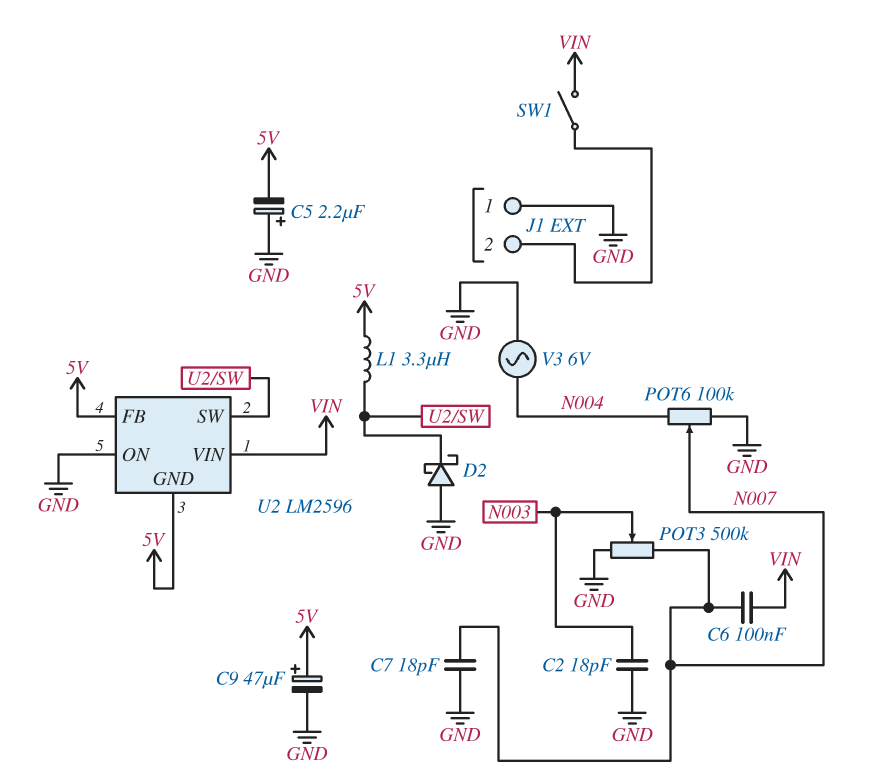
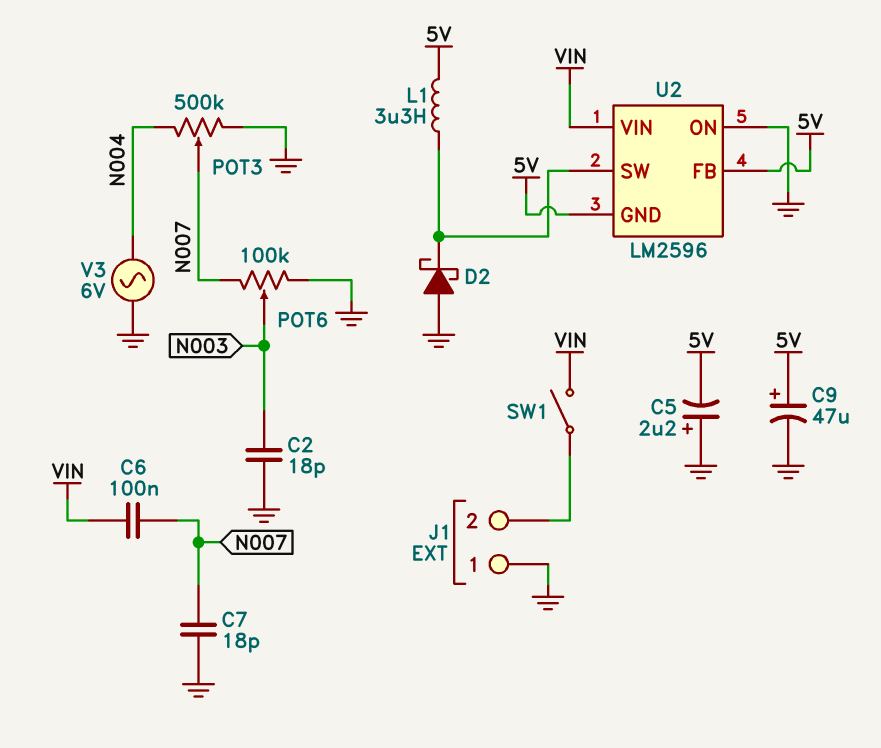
POT3: 500k (GND, N007, wiper N003) -> 500k (GND, N004, wiper N007)
POT6: 100k (GND, N004, wiper N007) -> 100k (GND, N007, wiper N003)

